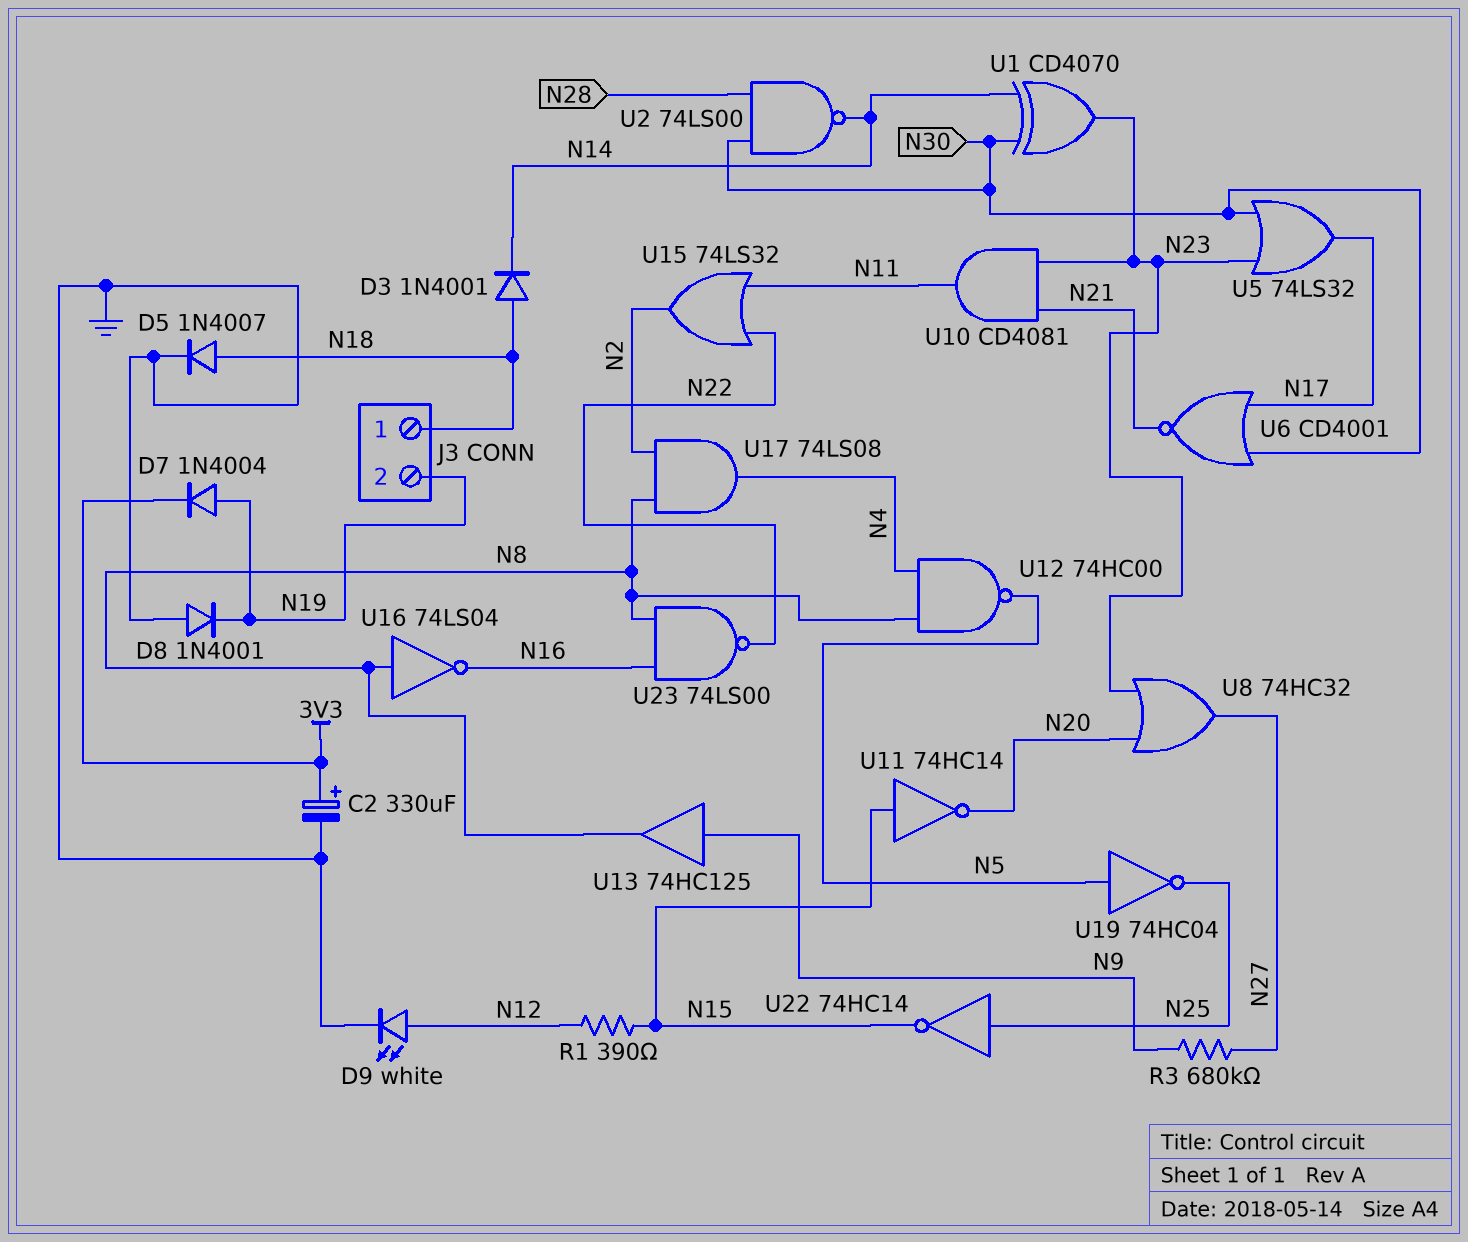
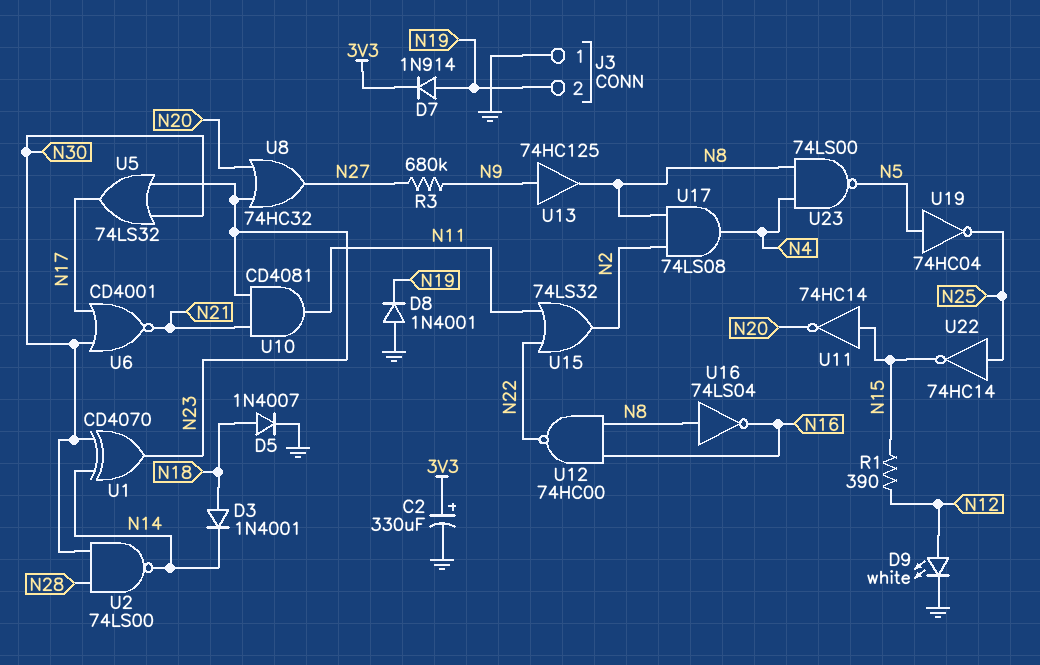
D7: diode 1N4004 (A N19, K 3V3) -> diode 1N914 (A N19, K 3V3)
J3 pin 1: N18 -> GND
U12: NAND 74HC00 (in N4, in N8, out N5) -> NAND 74HC00 (in N8, in N16, out N22)
U23: NAND 74LS00 (in N8, in N16, out N22) -> NAND 74LS00 (in N4, in N8, out N5)

